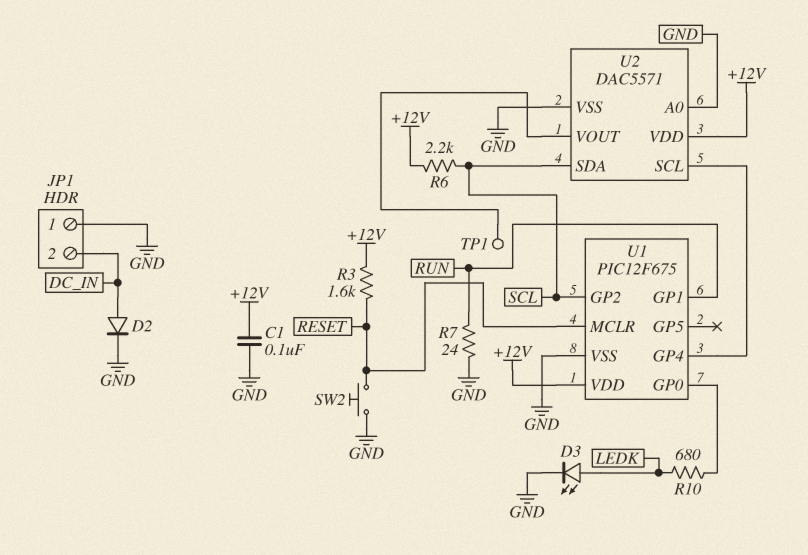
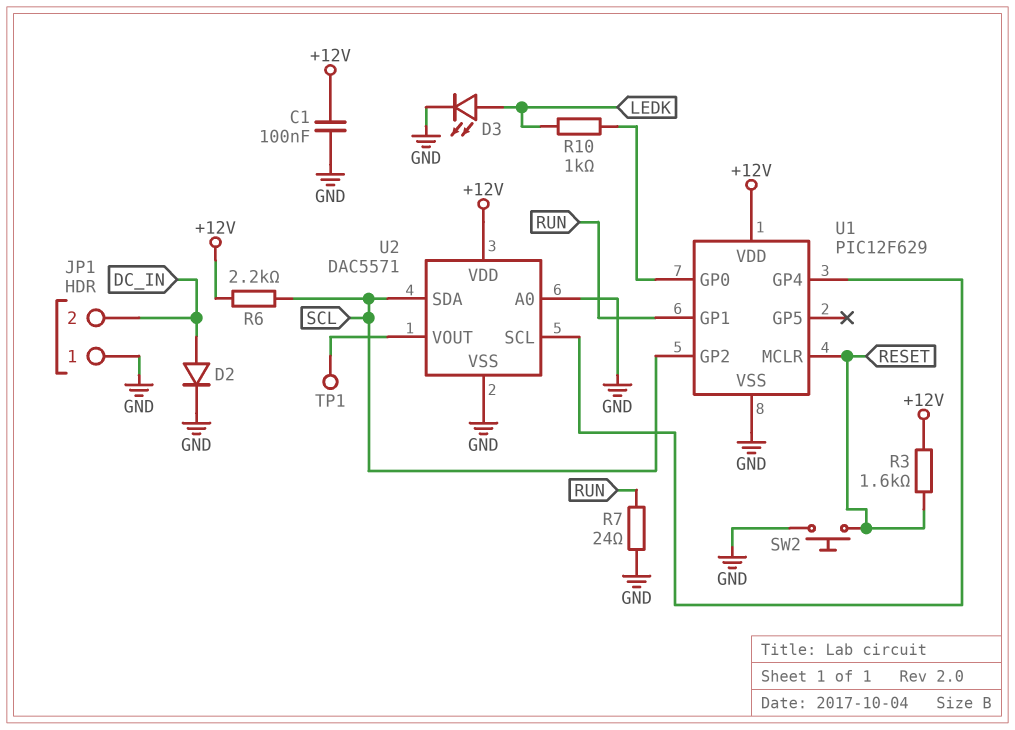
R10: 680 (LEDK, U1/GP0) -> 1k (LEDK, U1/GP0)
U1: PIC12F675 -> PIC12F629

